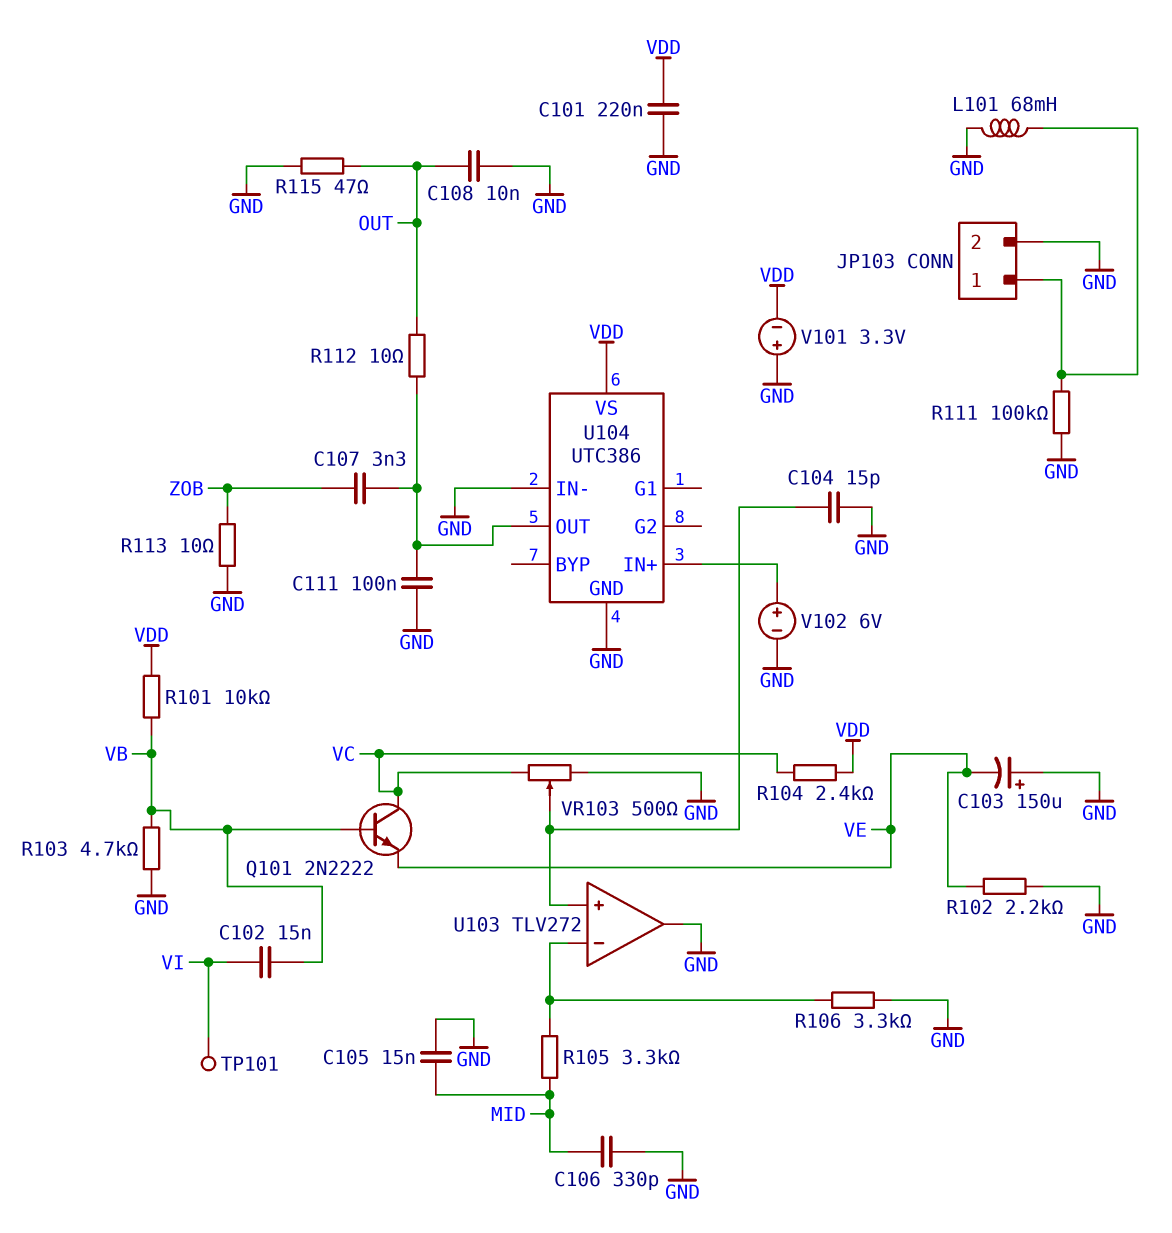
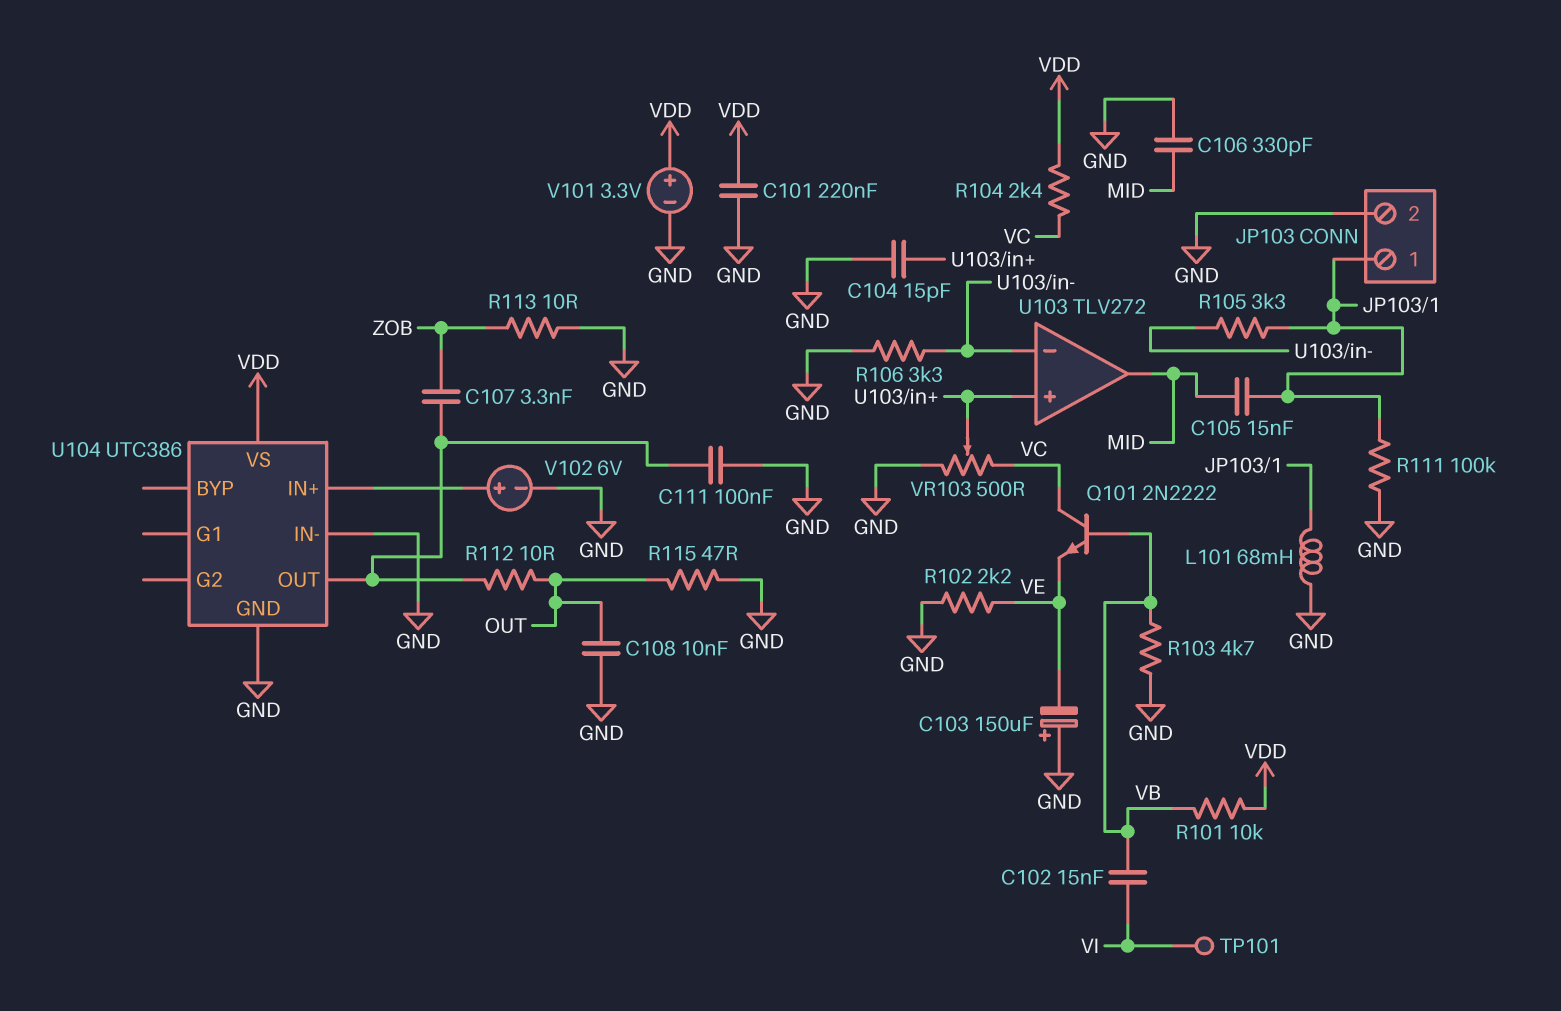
C105: 15nF (GND, MID) -> 15nF (JP103/1, MID)
R105: 3.3k (MID, U103/in-) -> 3.3k (JP103/1, U103/in-)
U103 pin out: GND -> MID
V101: 3.3V (plus GND, minus VDD) -> 3.3V (plus VDD, minus GND)

